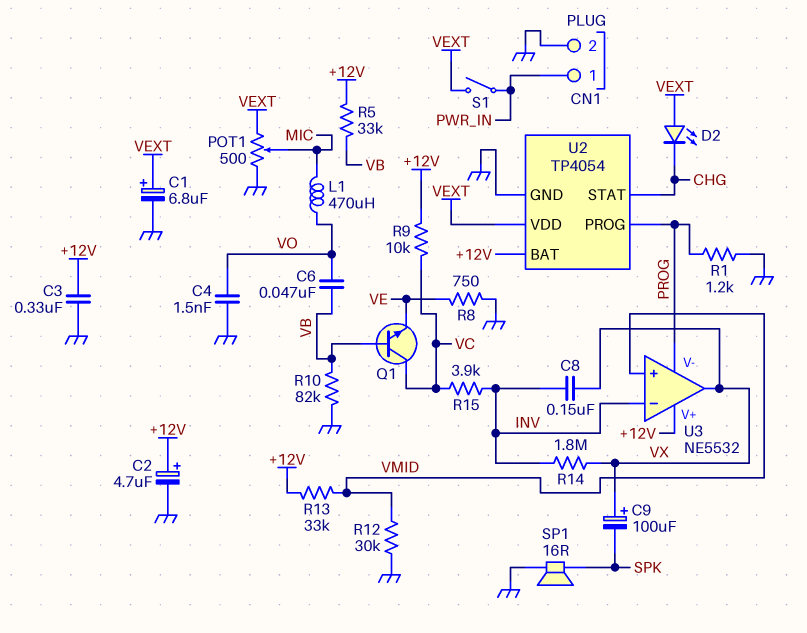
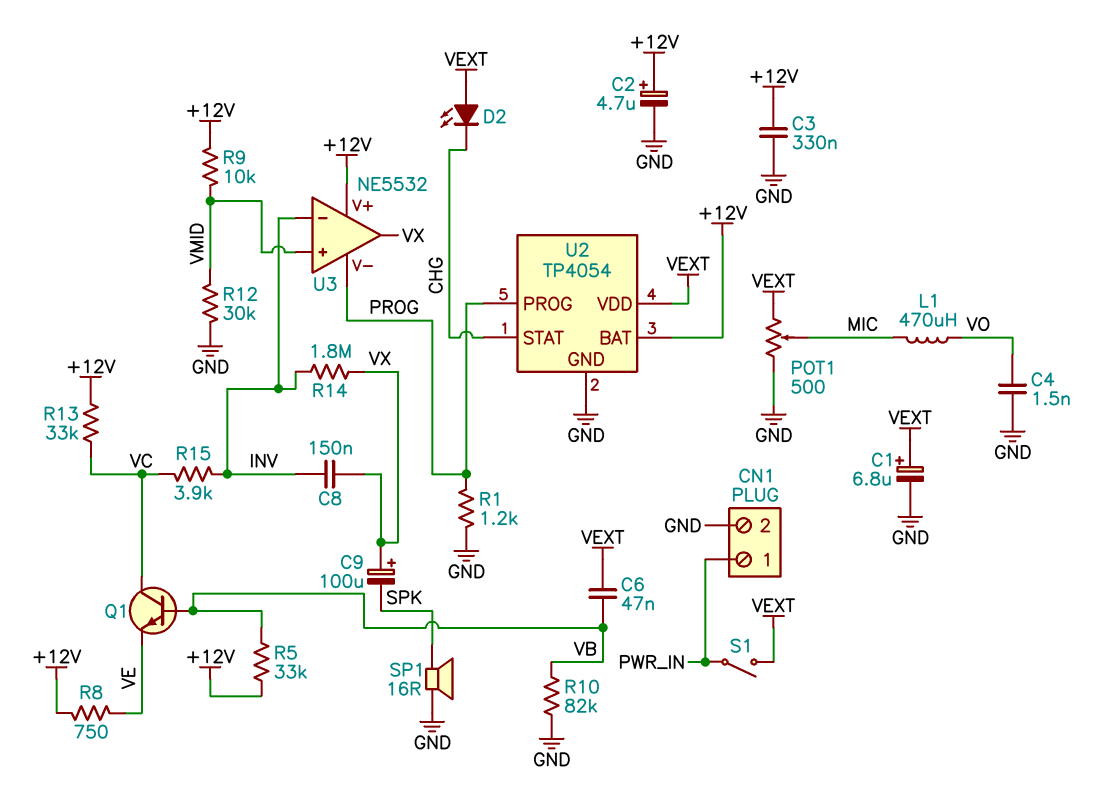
C6: 47nF (VB, VO) -> 47nF (VB, VEXT)
R8: 750 (GND, VE) -> 750 (+12V, VE)
R9: 10k (+12V, VC) -> 10k (+12V, VMID)
R13: 33k (+12V, VMID) -> 33k (+12V, VC)

